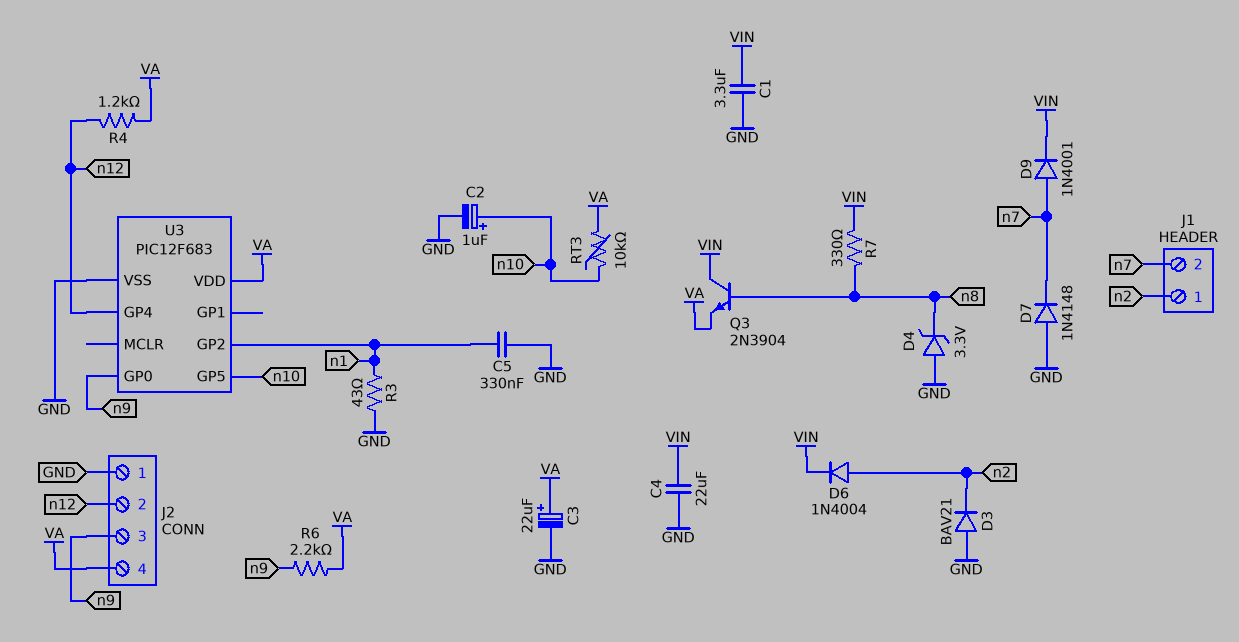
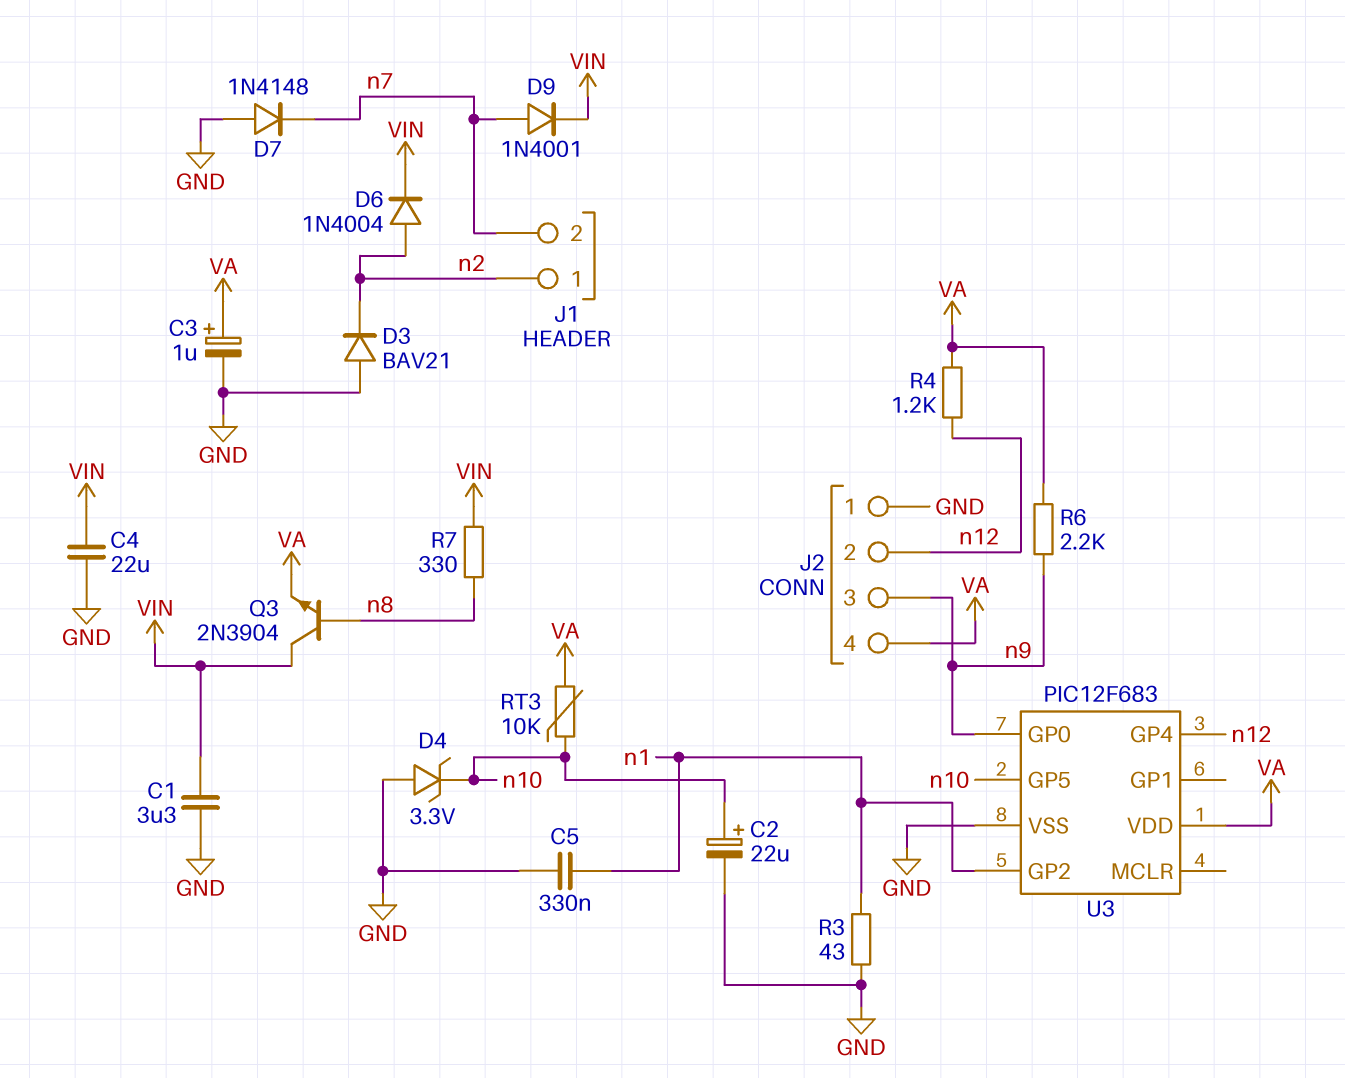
C2: 1uF (plus n10, minus GND) -> 22uF (plus n10, minus GND)
C3: 22uF (plus VA, minus GND) -> 1uF (plus VA, minus GND)
D4: zener 3.3V (A GND, K n8) -> zener 3.3V (A GND, K n10)

